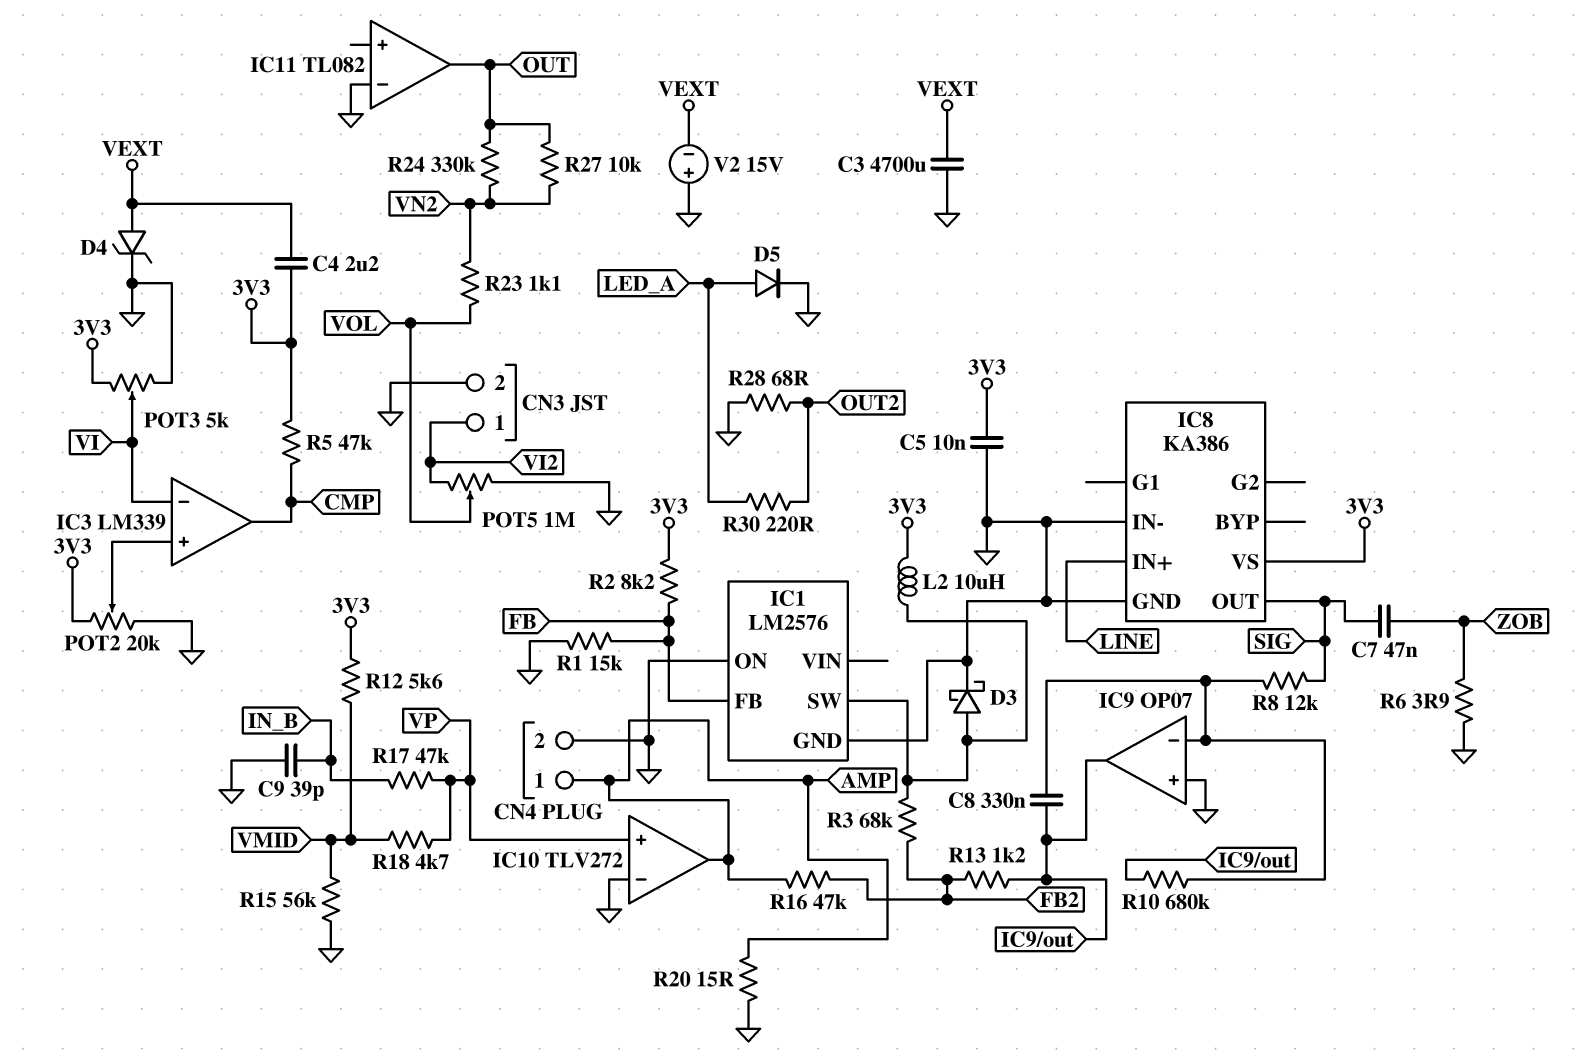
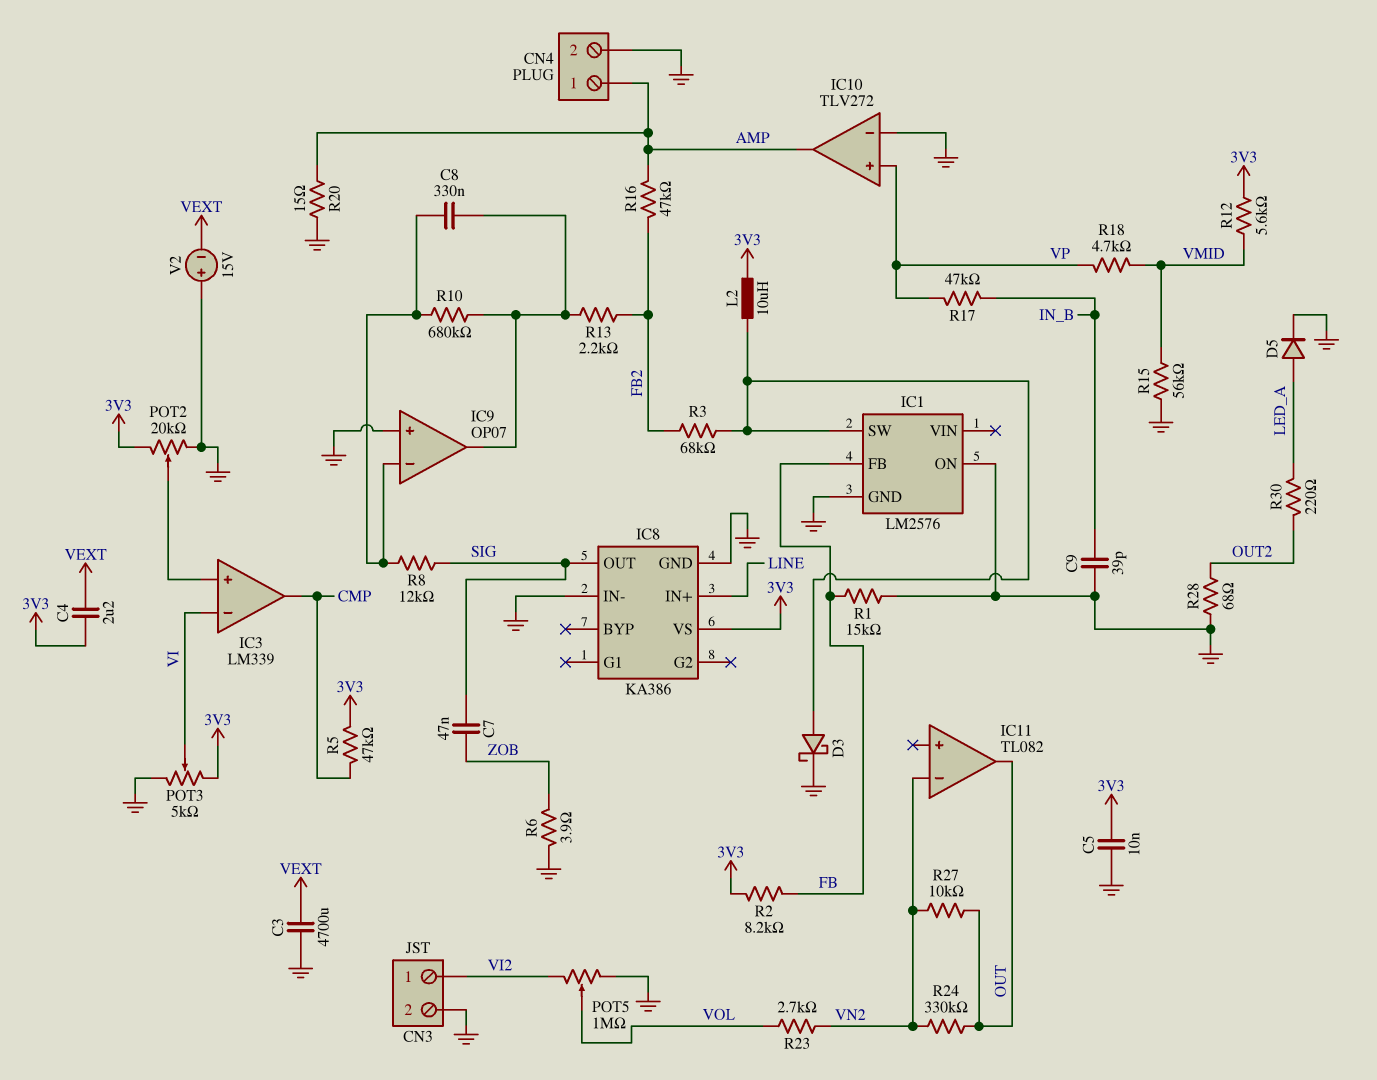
D4: zener (A VEXT, K GND) -> none
IC11 pin in-: GND -> VN2
R13: 1.2k (FB2, IC9/out) -> 2.2k (FB2, IC9/out)
R23: 1.1k (VN2, VOL) -> 2.7k (VN2, VOL)

